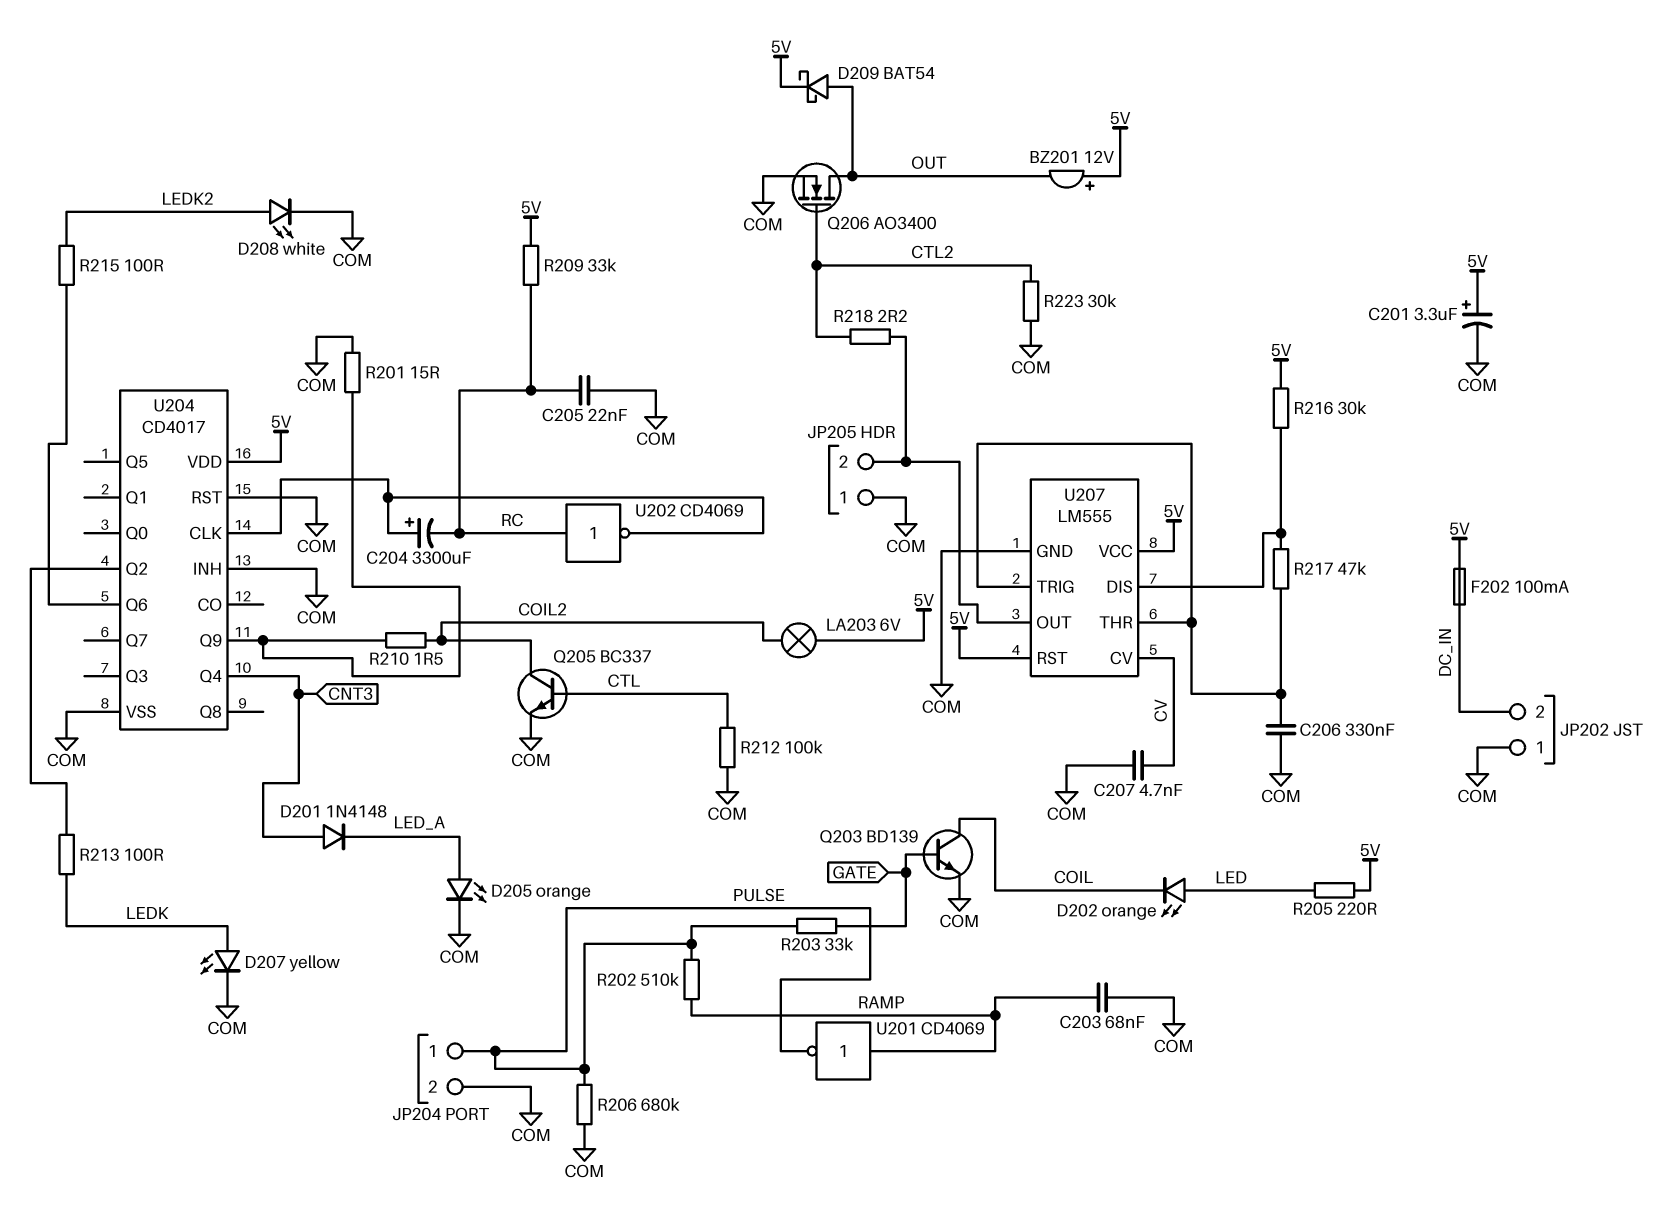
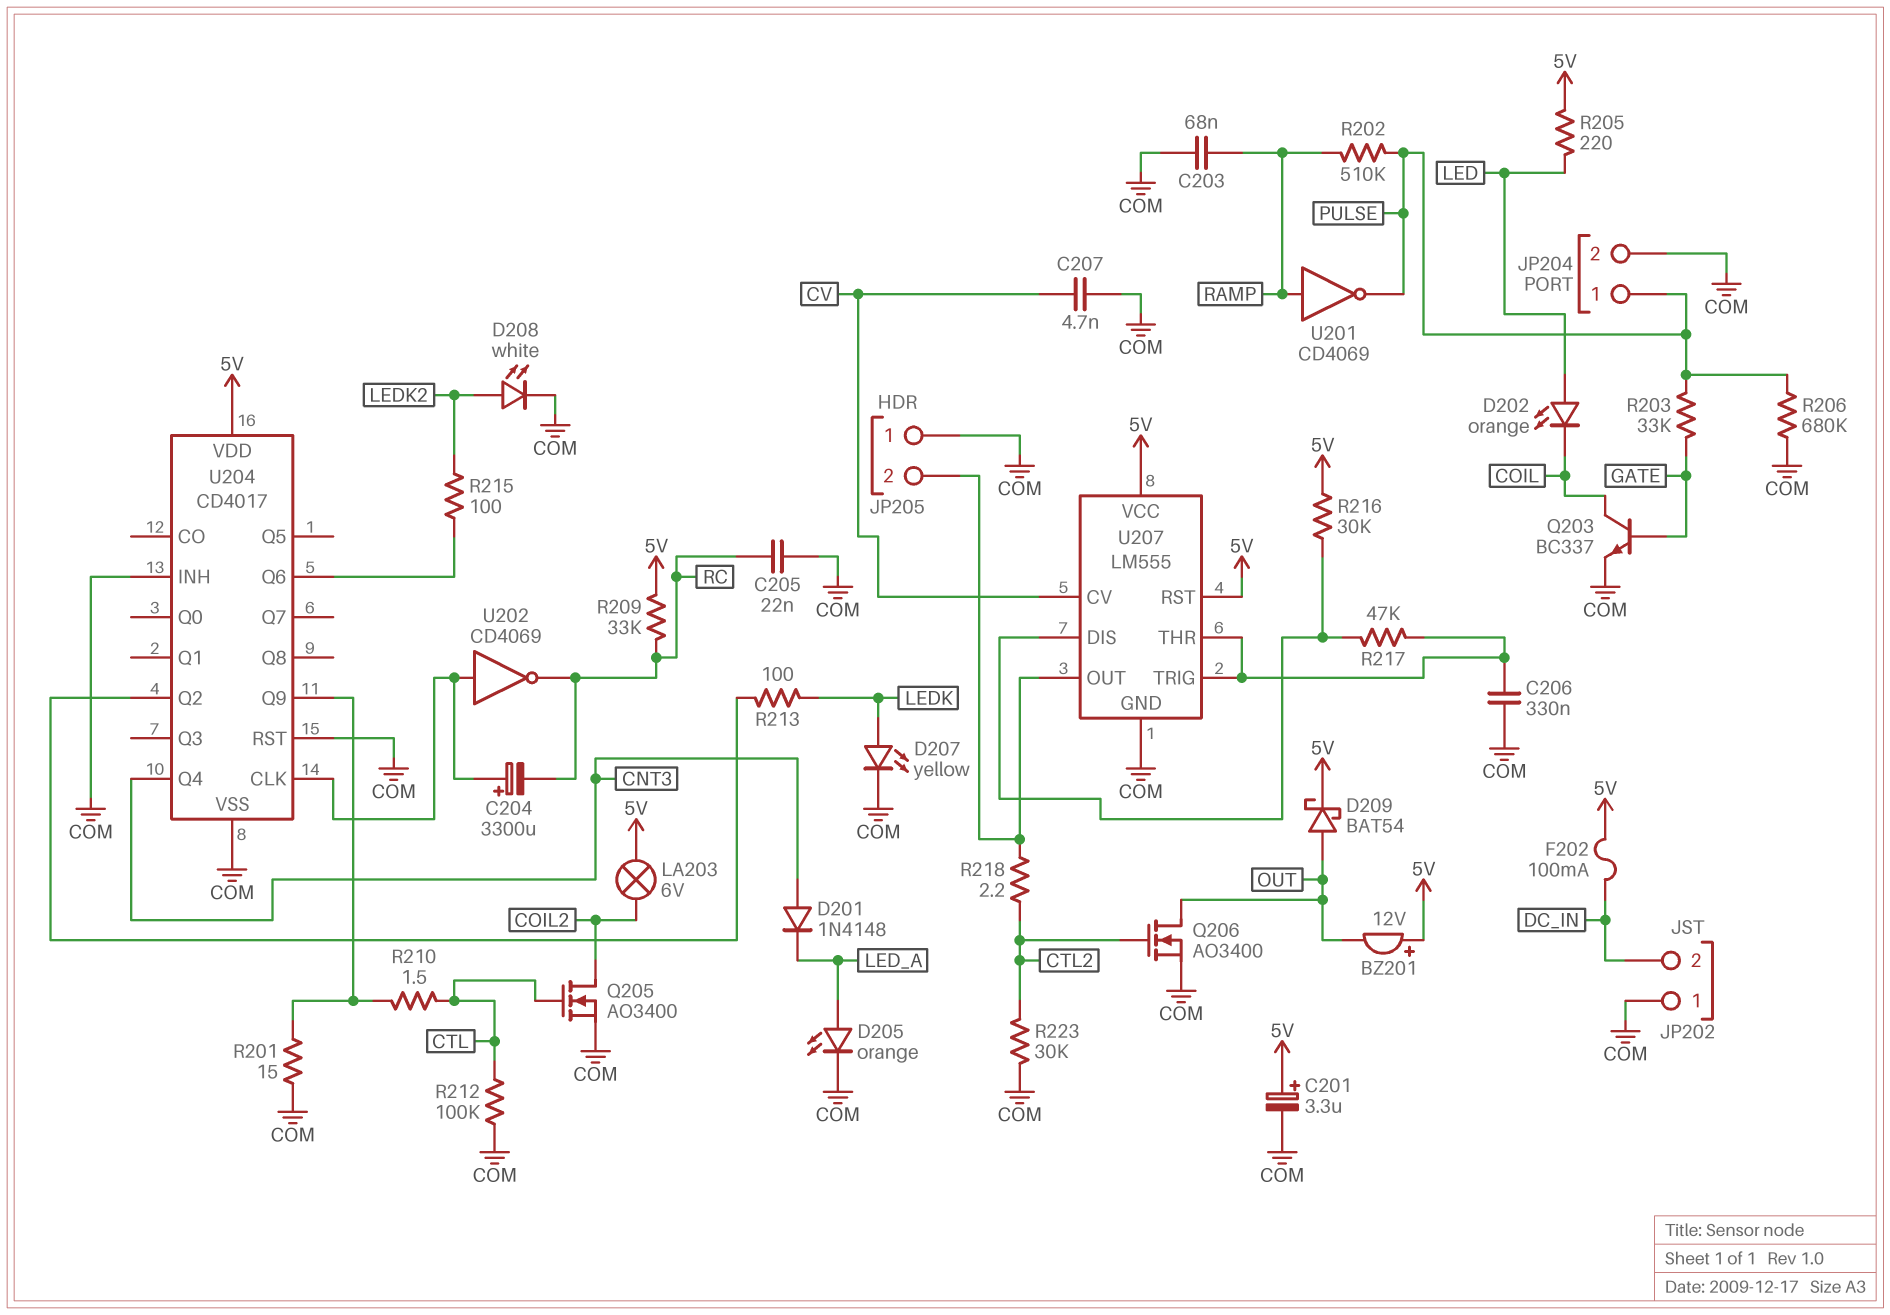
Q203: NPN BD139 (B GATE, C COIL, E COM) -> NPN BC337 (B GATE, C COIL, E COM)
Q205: NPN BC337 (B CTL, C COIL2, E COM) -> NMOS AO3400 (G CTL, D COIL2, S COM)
R210: 1.5 (COIL2, U204/Q9) -> 1.5 (CTL, U204/Q9)
U202: NOT CD4069 (in RC, out U204/CLK) -> NOT CD4069 (in U204/CLK, out RC)

